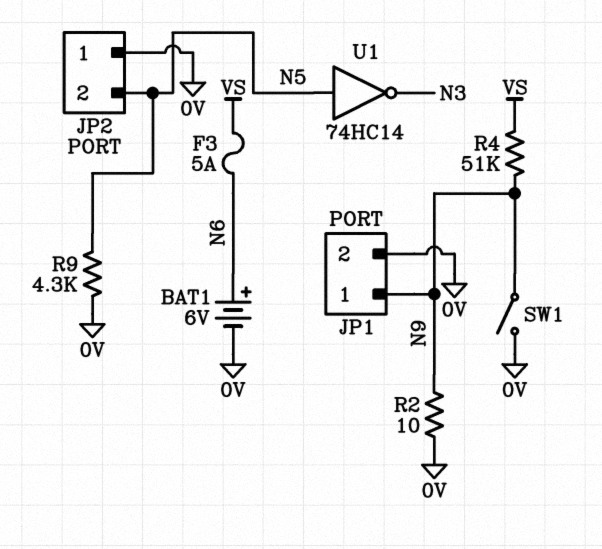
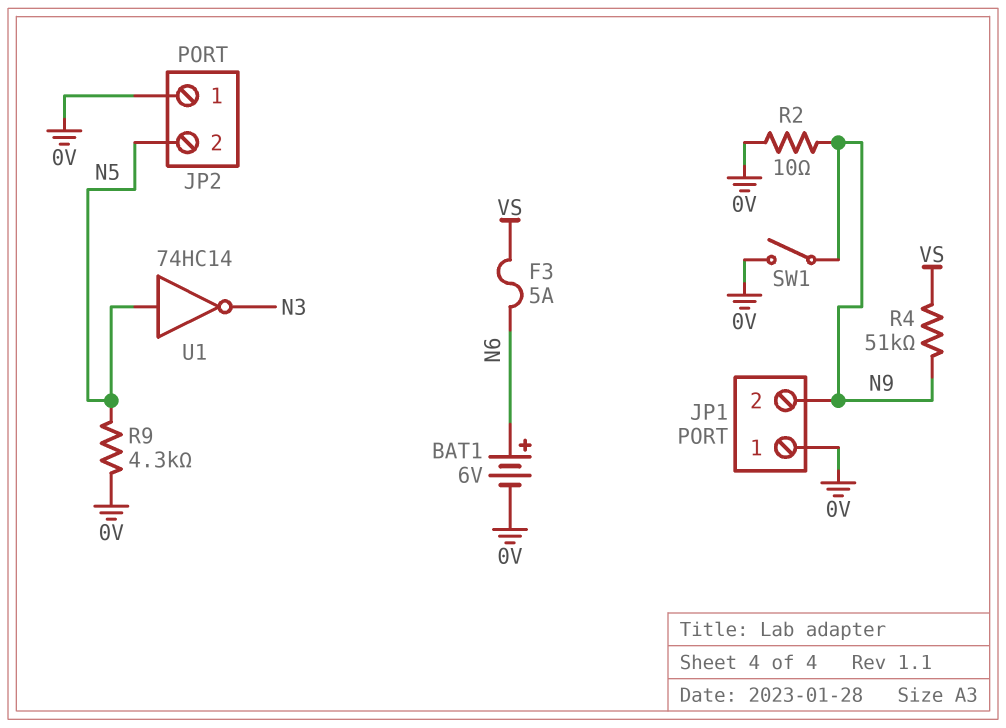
JP1 pin 1: N9 -> 0V
JP1 pin 2: 0V -> N9

